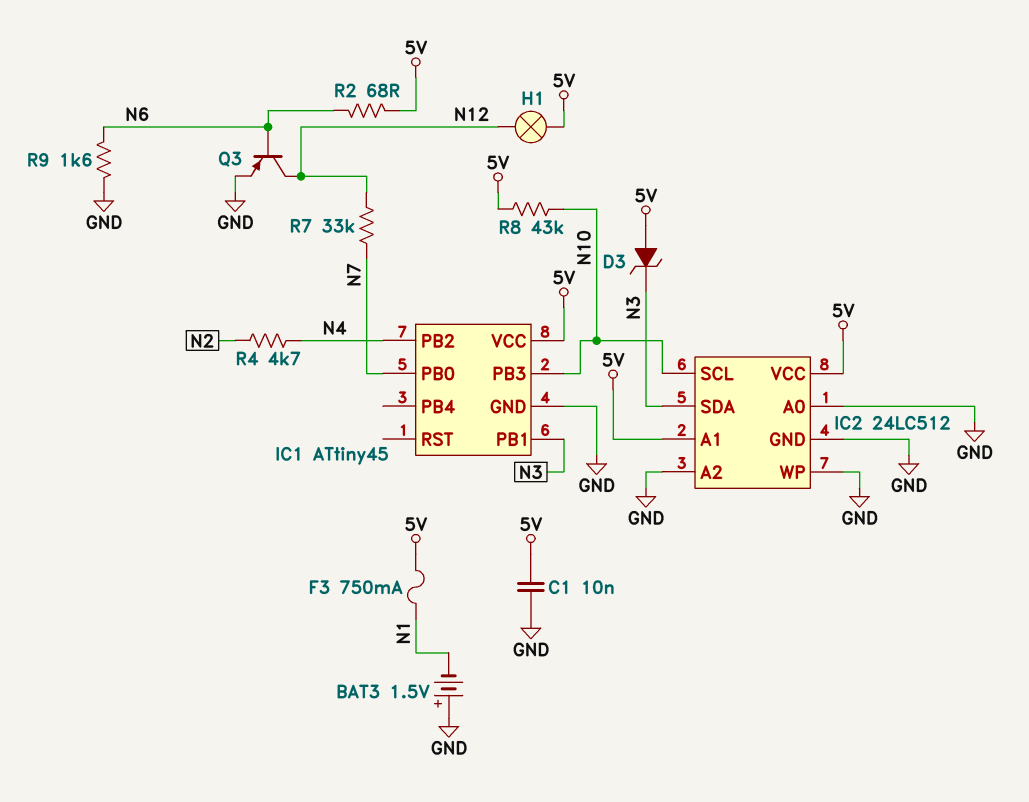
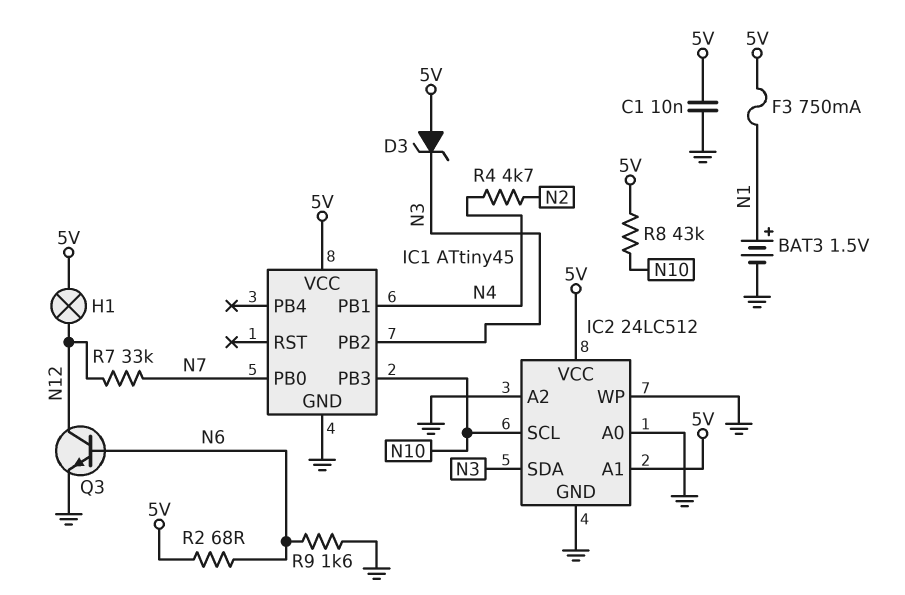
BAT3: 1.5V (plus GND, minus N1) -> 1.5V (plus N1, minus GND)
IC1 pin PB1: N3 -> N4
IC1 pin PB2: N4 -> N3
Q3: PNP (B N6, C N12, E GND) -> NPN (B N6, C N12, E GND)

